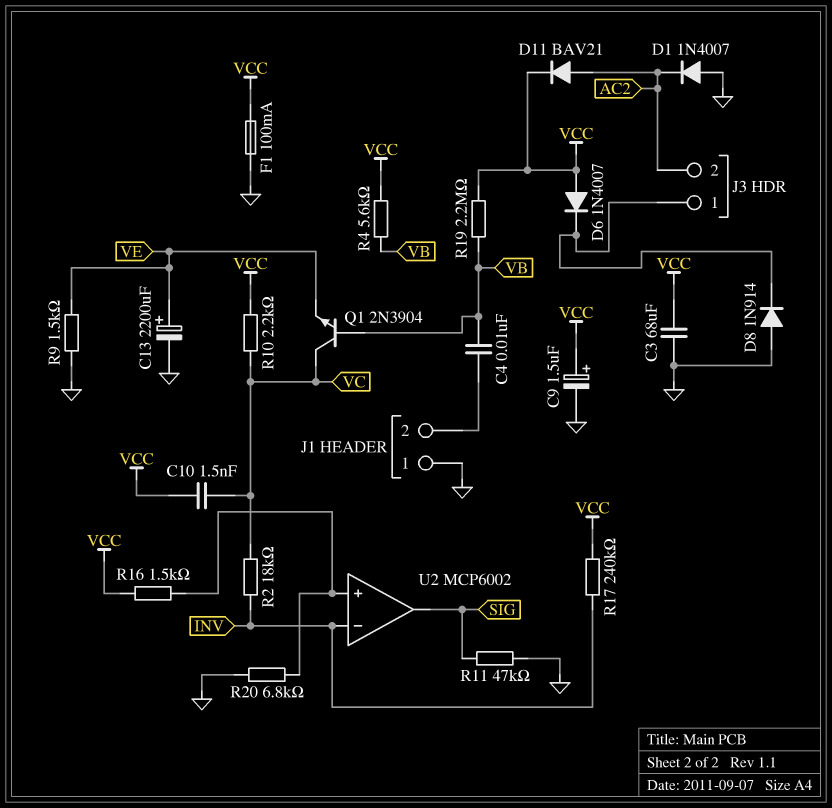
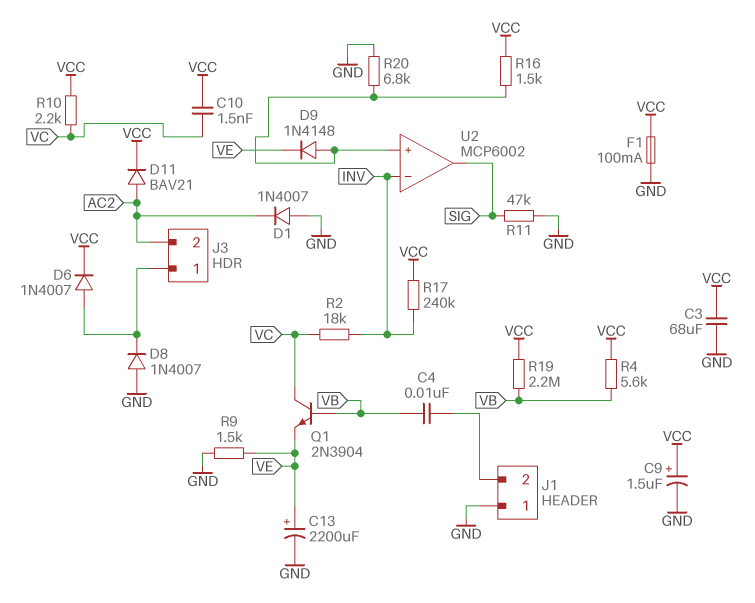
D6: diode 1N4007 (A VCC, K J3/1) -> diode 1N4007 (A J3/1, K VCC)
D8: diode 1N914 (A GND, K J3/1) -> diode 1N4007 (A GND, K J3/1)
D9: none -> diode 1N4148 (A U2/in+, K VE)

